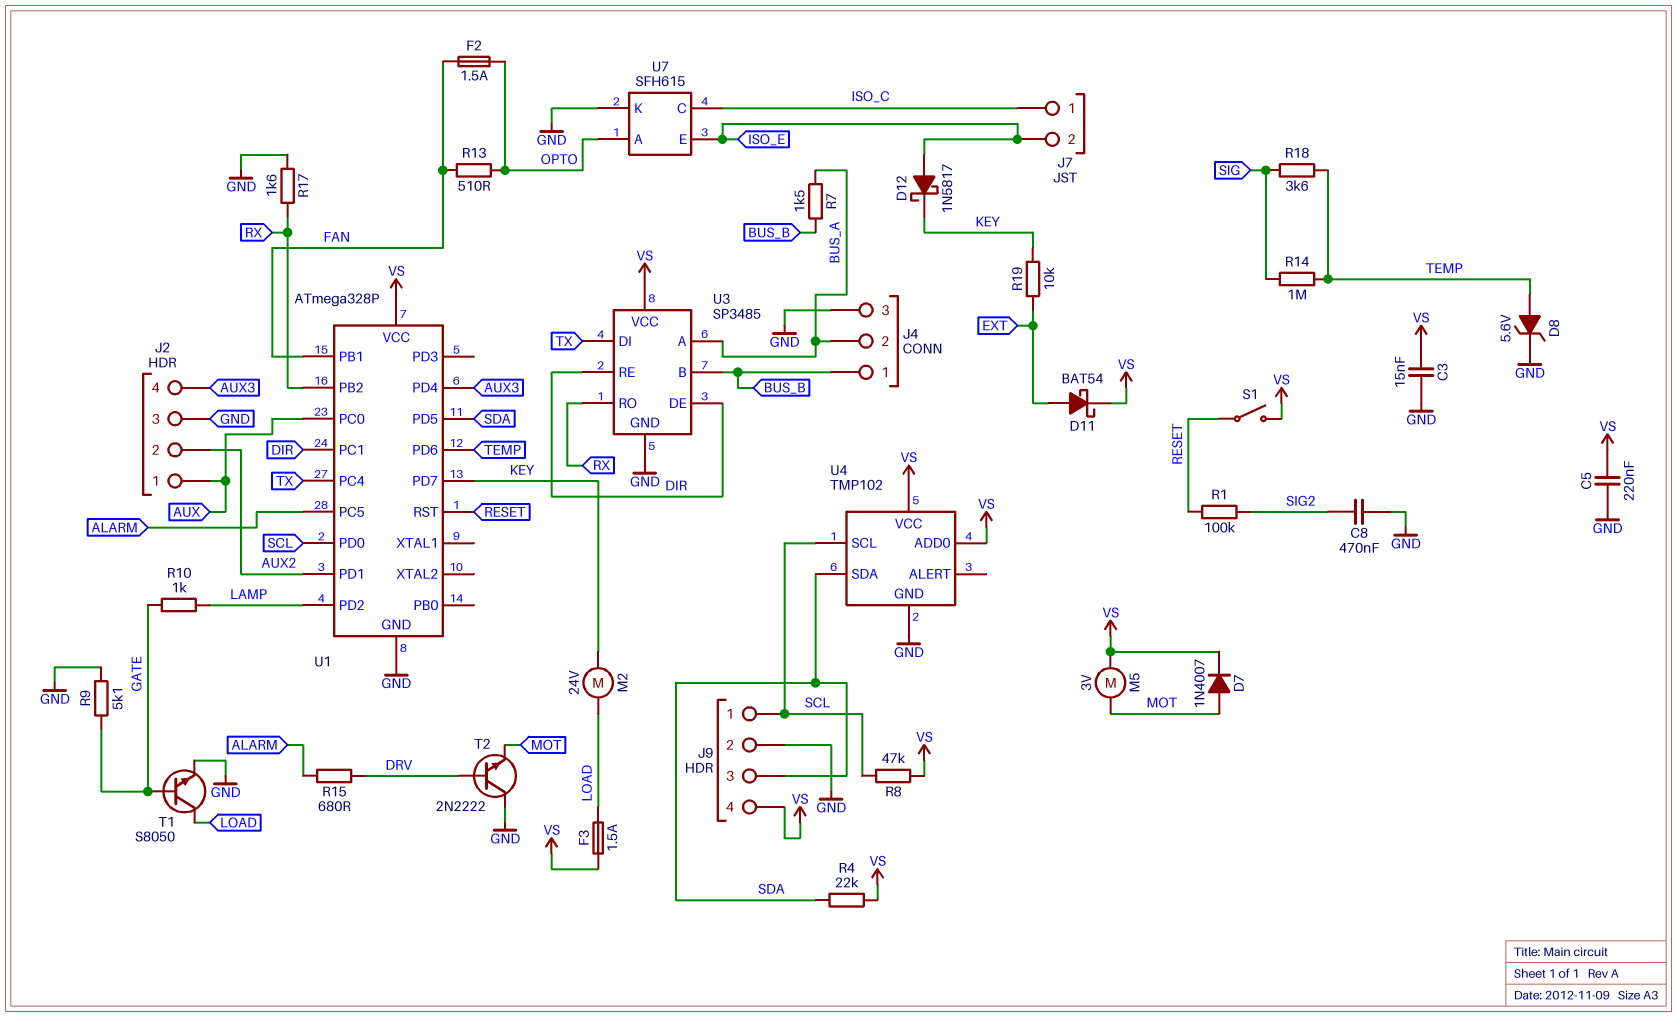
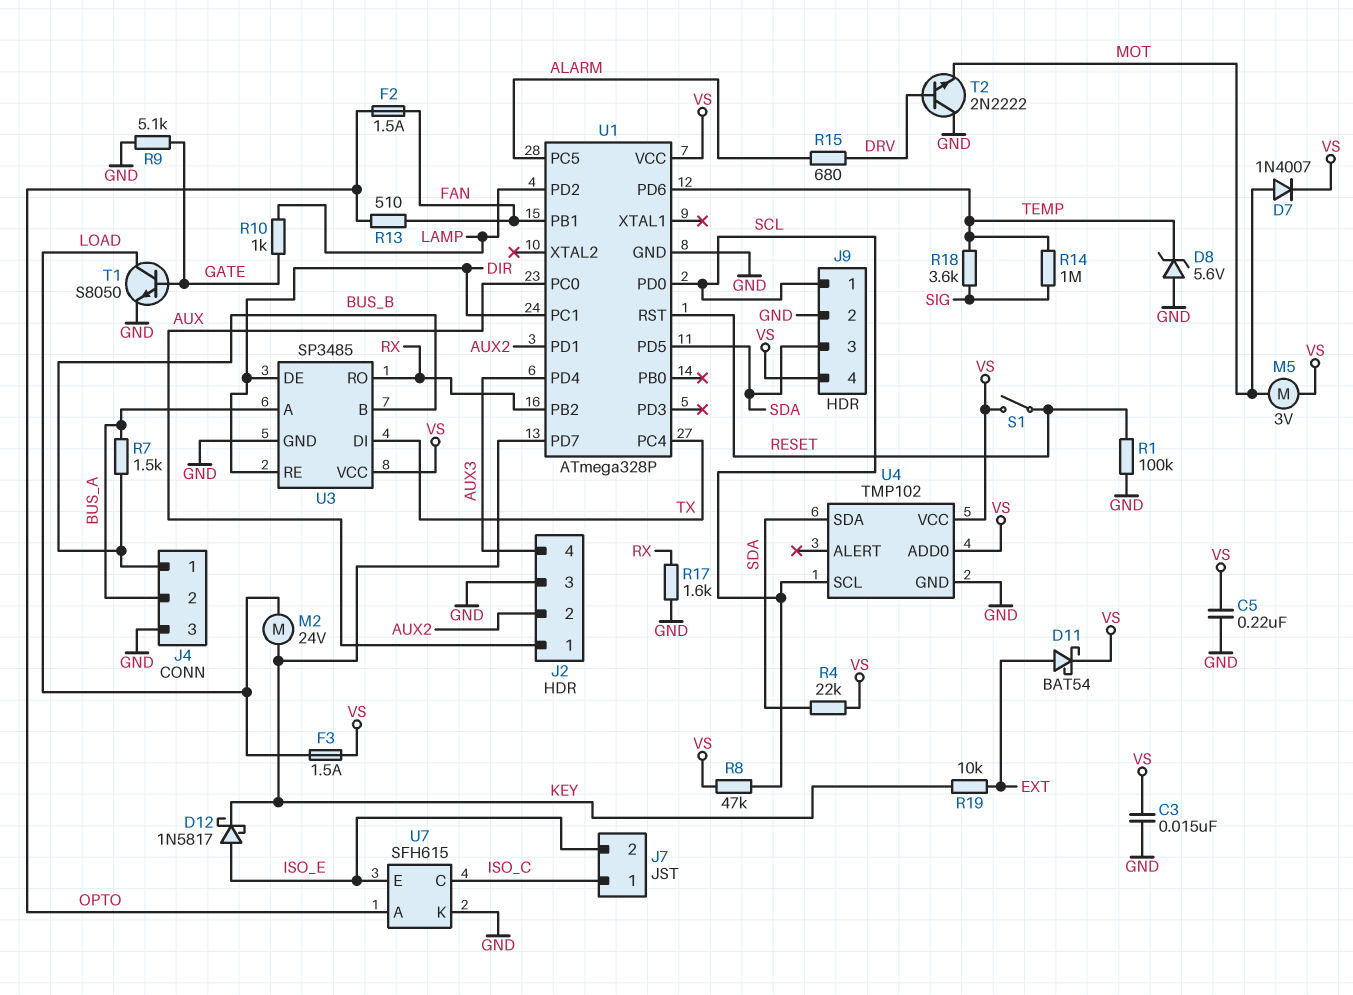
C8: 470nF (GND, SIG2) -> none
D8: zener 5.6V (A TEMP, K GND) -> zener 5.6V (A GND, K TEMP)
R1: 100k (RESET, SIG2) -> 100k (GND, RESET)

